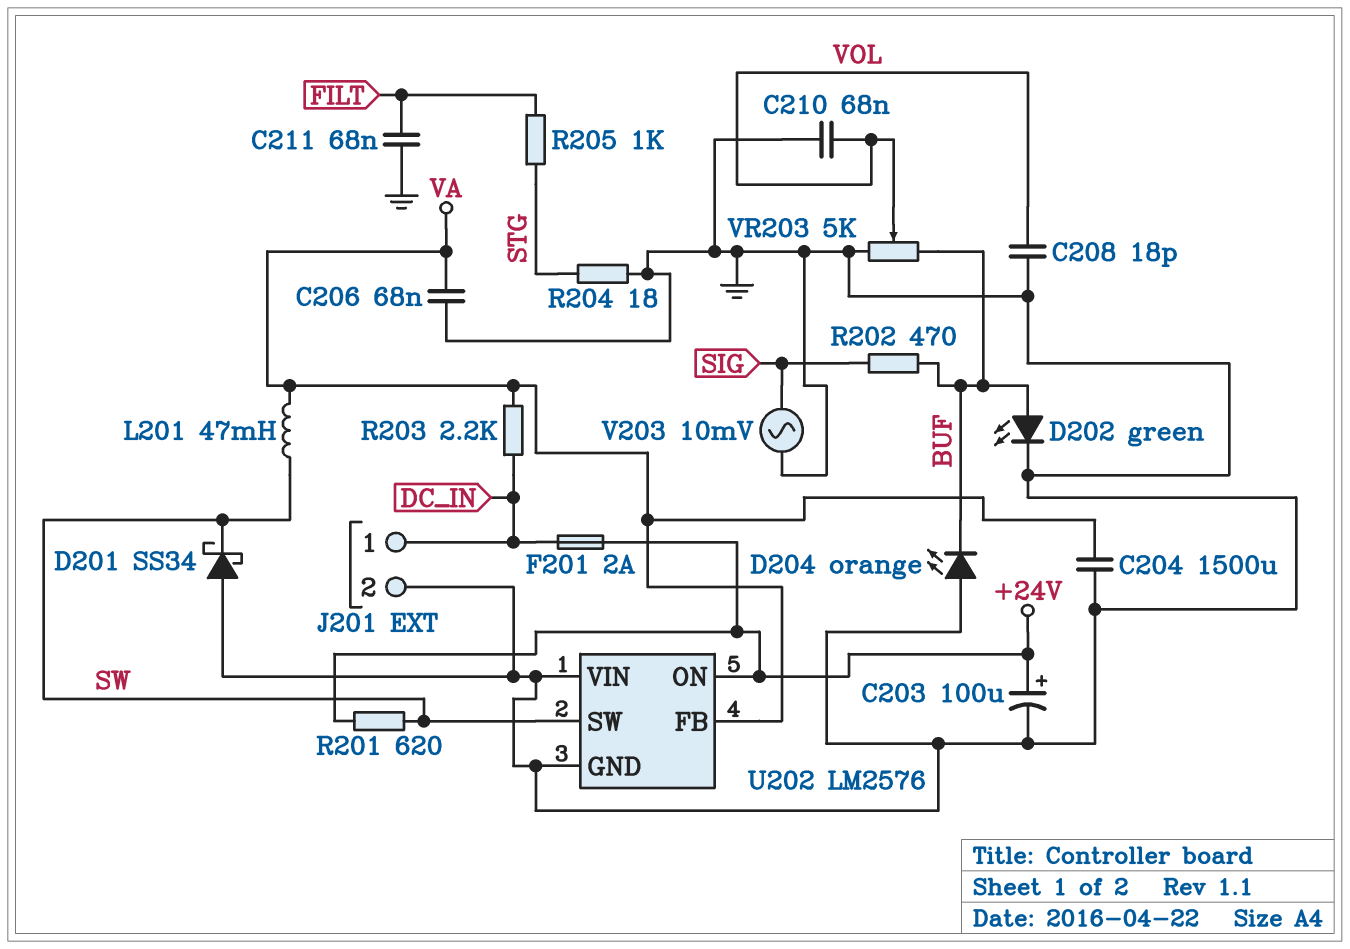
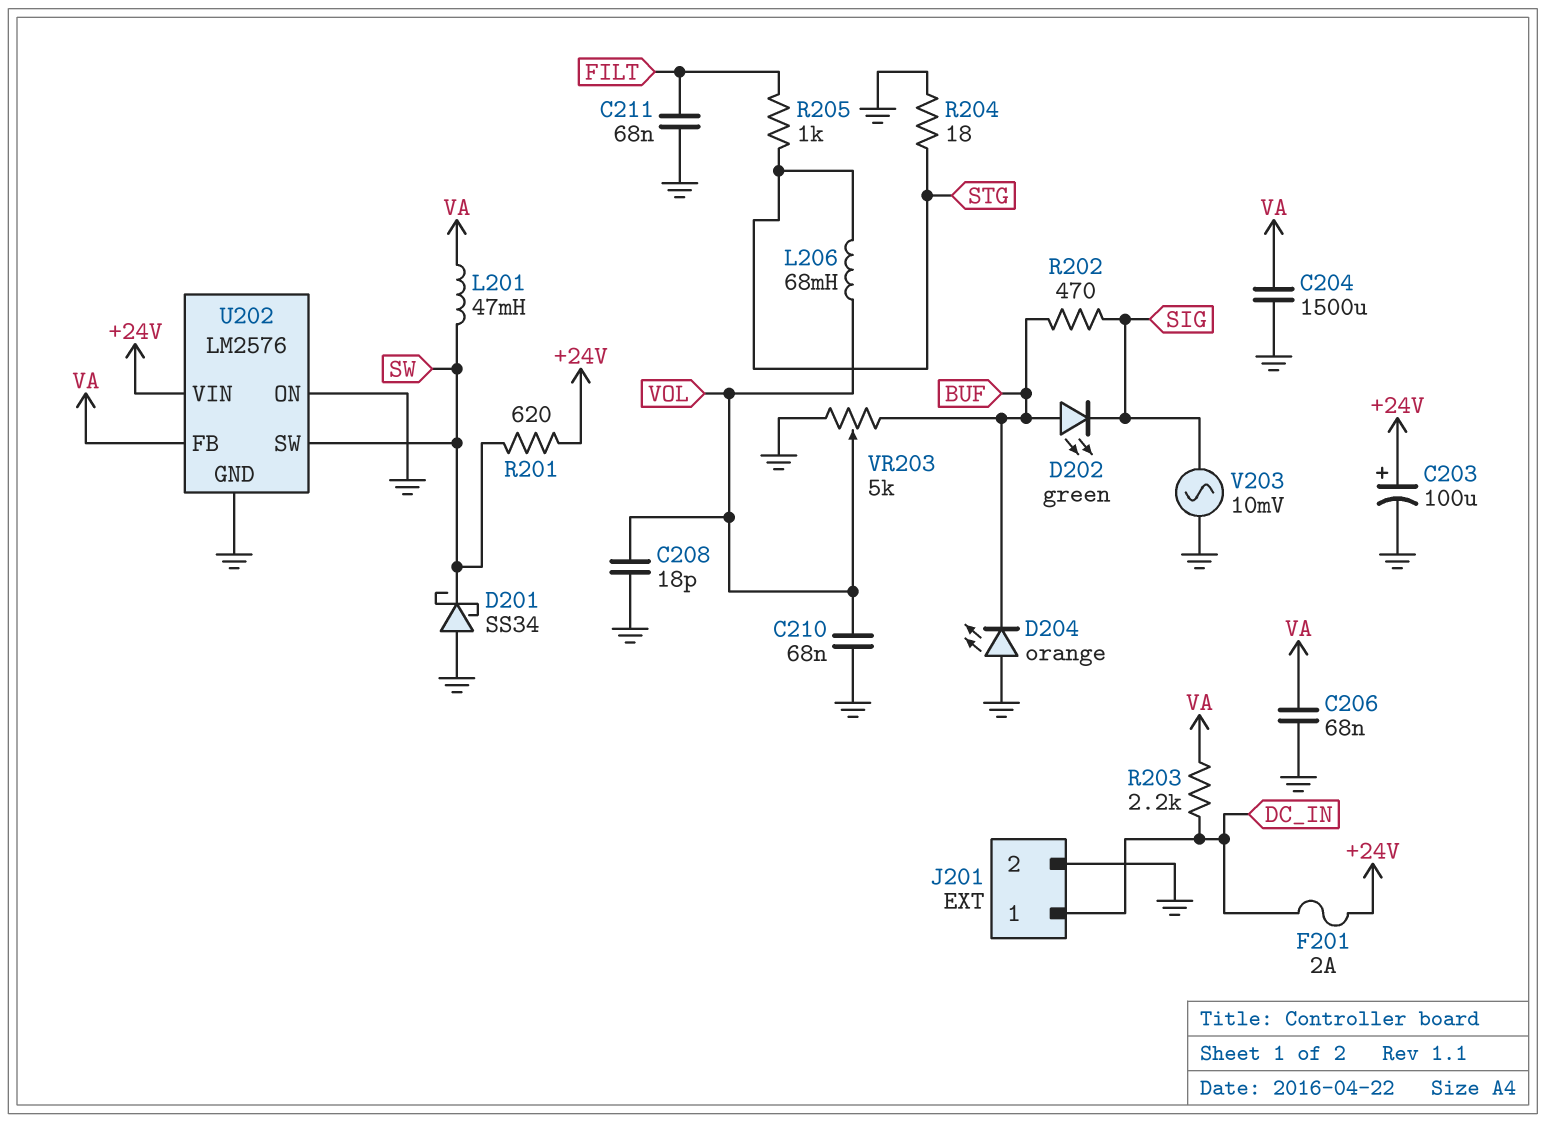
D202: LED green (A BUF, K GND) -> LED green (A BUF, K SIG)
L206: none -> 68mH (STG, VOL)
U202 pin ON: +24V -> GND
U202 pin VIN: GND -> +24V

